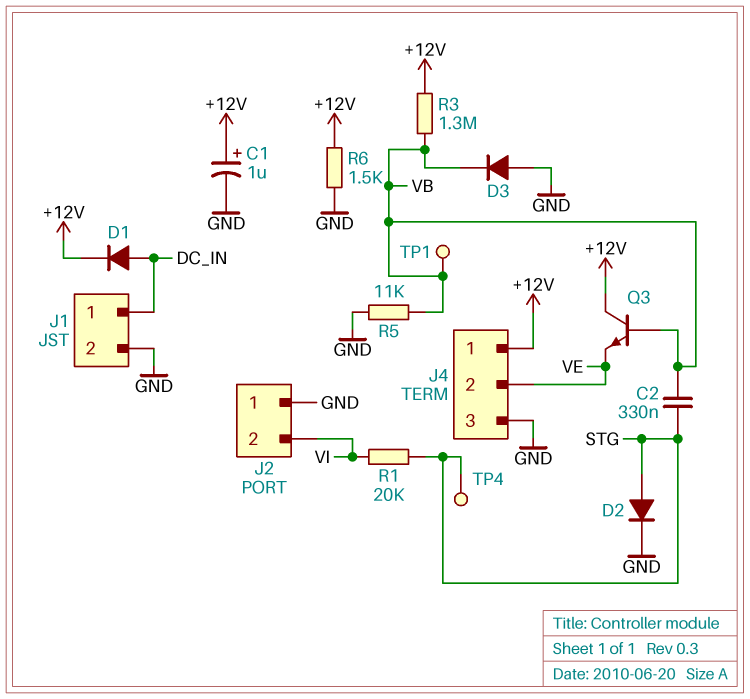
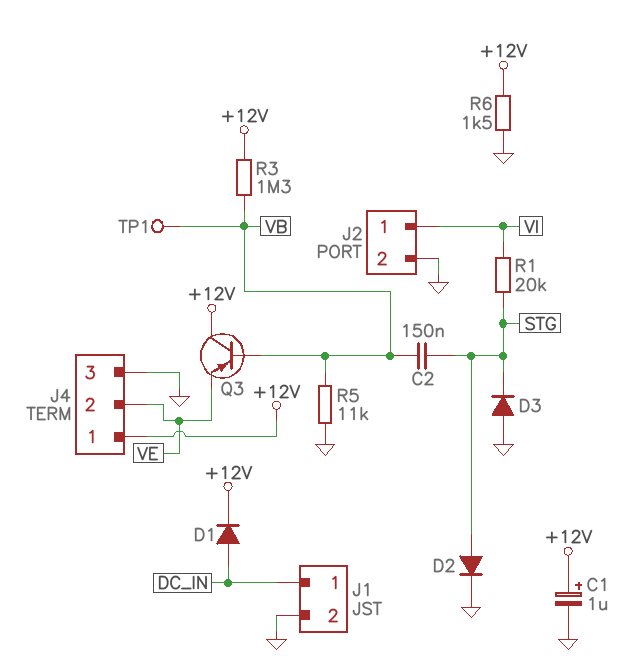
C2: 330nF (STG, VB) -> 150nF (STG, VB)
D3: diode (A GND, K VB) -> diode (A GND, K STG)
J2 pin 1: GND -> VI
J2 pin 2: VI -> GND
Q3: NPN (B VB, C +12V, E VE) -> PNP (B VB, C +12V, E VE)
TP4: test point (STG) -> none

